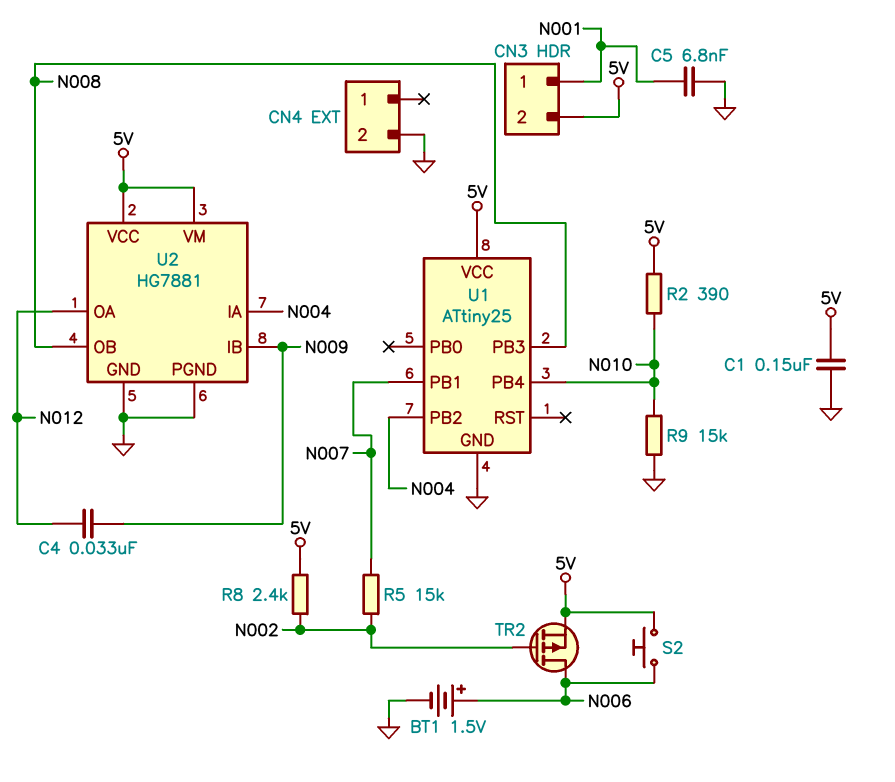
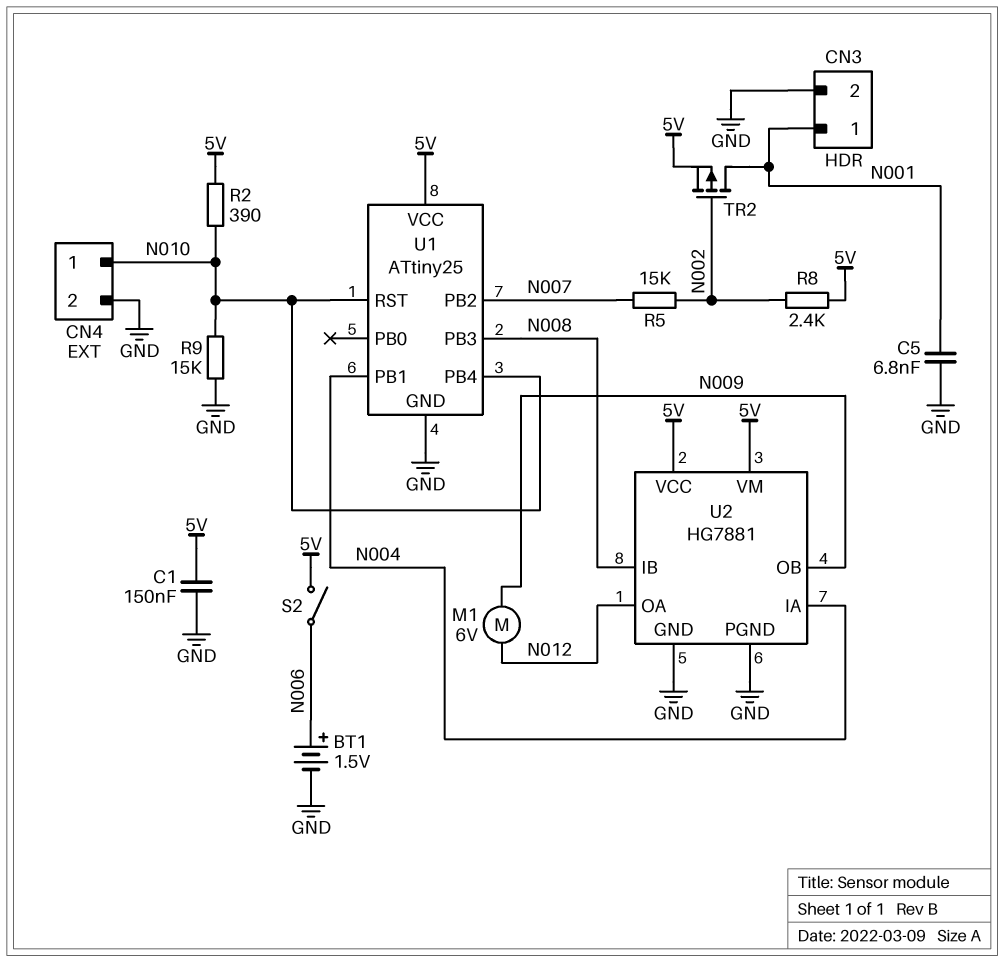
C4: 33nF (N009, N012) -> none
CN3 pin 2: 5V -> GND
CN4 pin 1: none -> N010
M1: none -> motor 6V (N009, N012)
S2: button (5V, N006) -> switch (5V, N006)
TR2: PMOS (G N002, D N006, S 5V) -> PMOS (G N002, D N001, S 5V)
U1 pin PB1: N007 -> N004
U1 pin PB2: N004 -> N007
U1 pin RST: none -> N010
U2 pin IB: N009 -> N008
U2 pin OB: N008 -> N009

